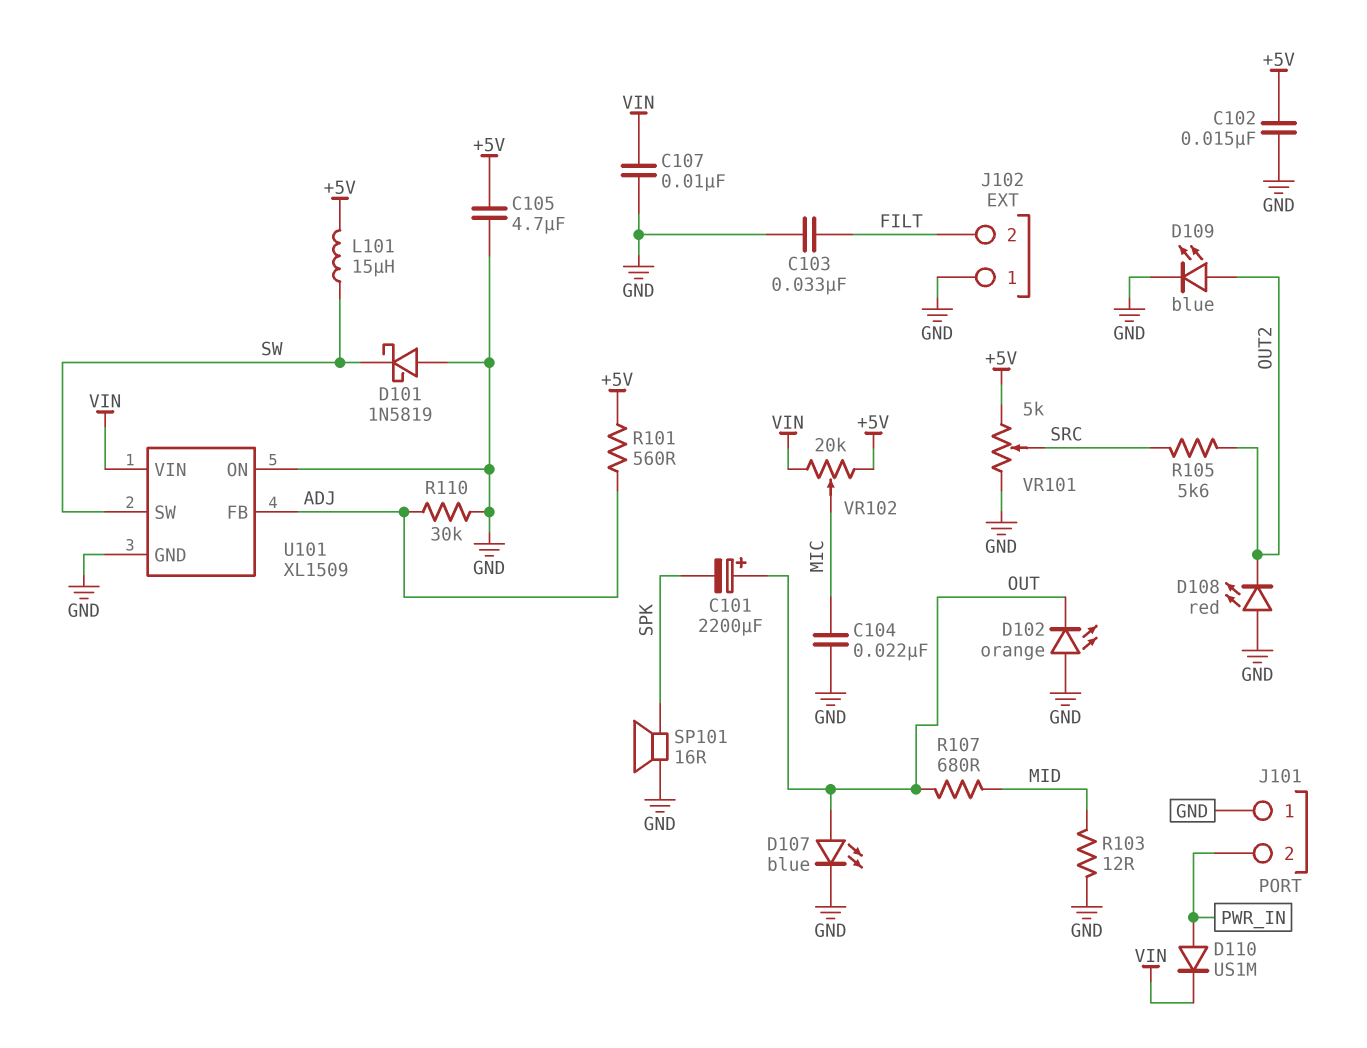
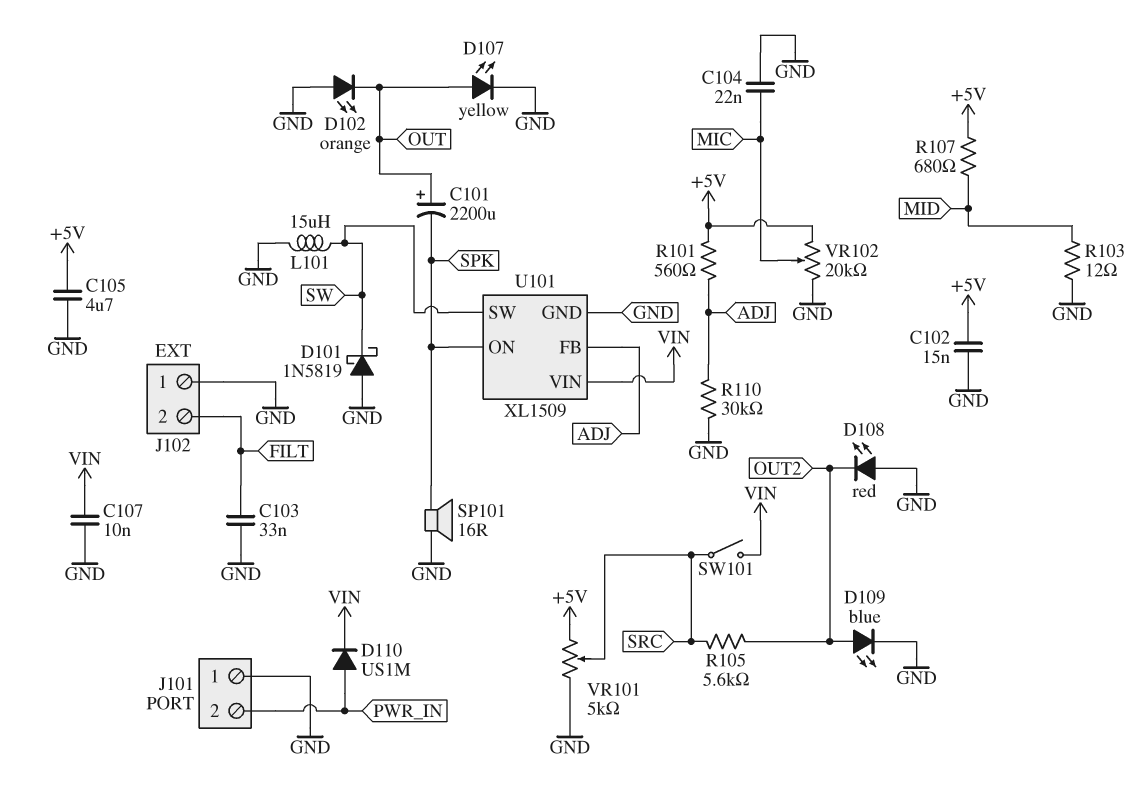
D107: LED blue (A OUT, K GND) -> LED yellow (A OUT, K GND)
L101: 15uH (+5V, SW) -> 15uH (GND, SW)
R107: 680 (MID, OUT) -> 680 (+5V, MID)
SW101: none -> switch (SRC, VIN)
U101 pin ON: GND -> SPK
VR102: 20k (+5V, VIN, wiper MIC) -> 20k (+5V, GND, wiper MIC)

